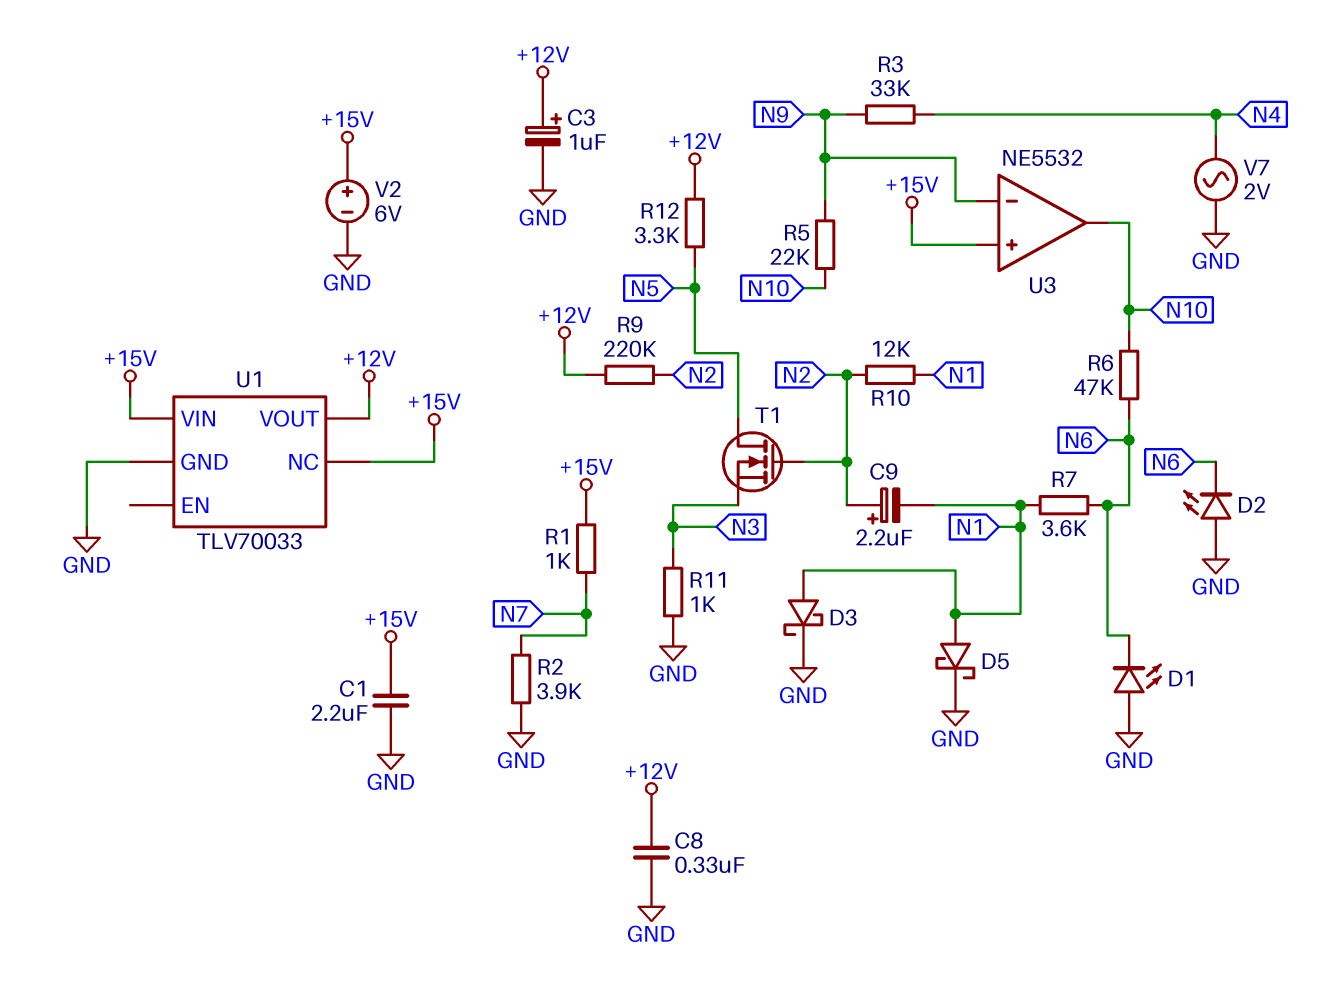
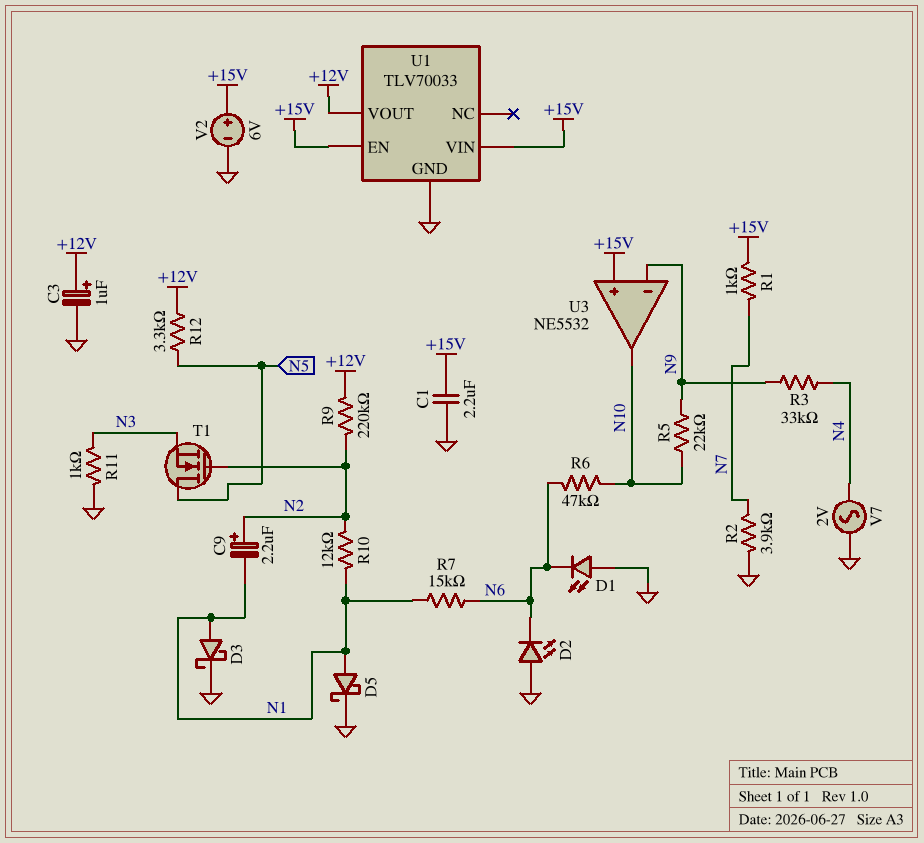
C8: 330nF (+12V, GND) -> none
R7: 3.6k (N1, N6) -> 15k (N1, N6)
U1 pin EN: none -> +15V
U1 pin NC: +15V -> none

